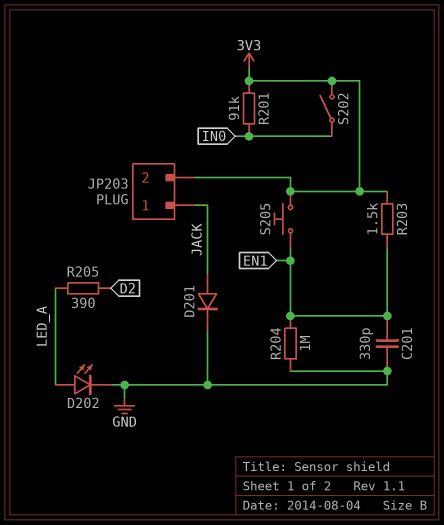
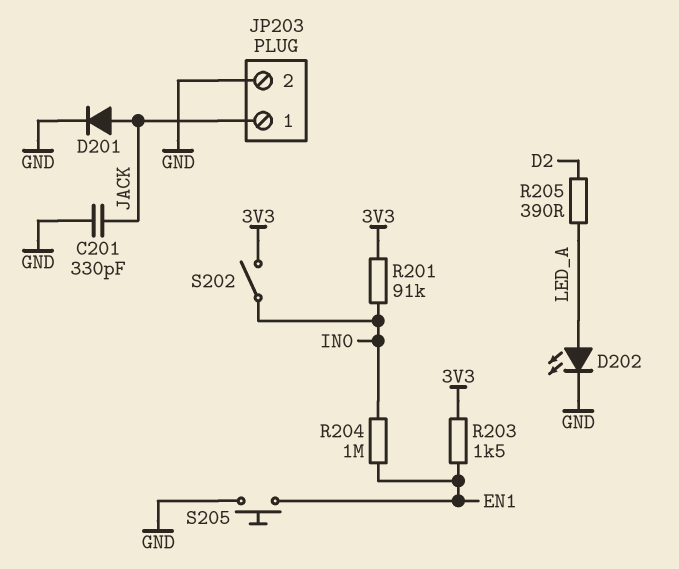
C201: 330pF (EN1, GND) -> 330pF (GND, JACK)
JP203 pin 2: 3V3 -> GND
R204: 1M (EN1, GND) -> 1M (EN1, IN0)
S205: button (3V3, EN1) -> button (EN1, GND)

